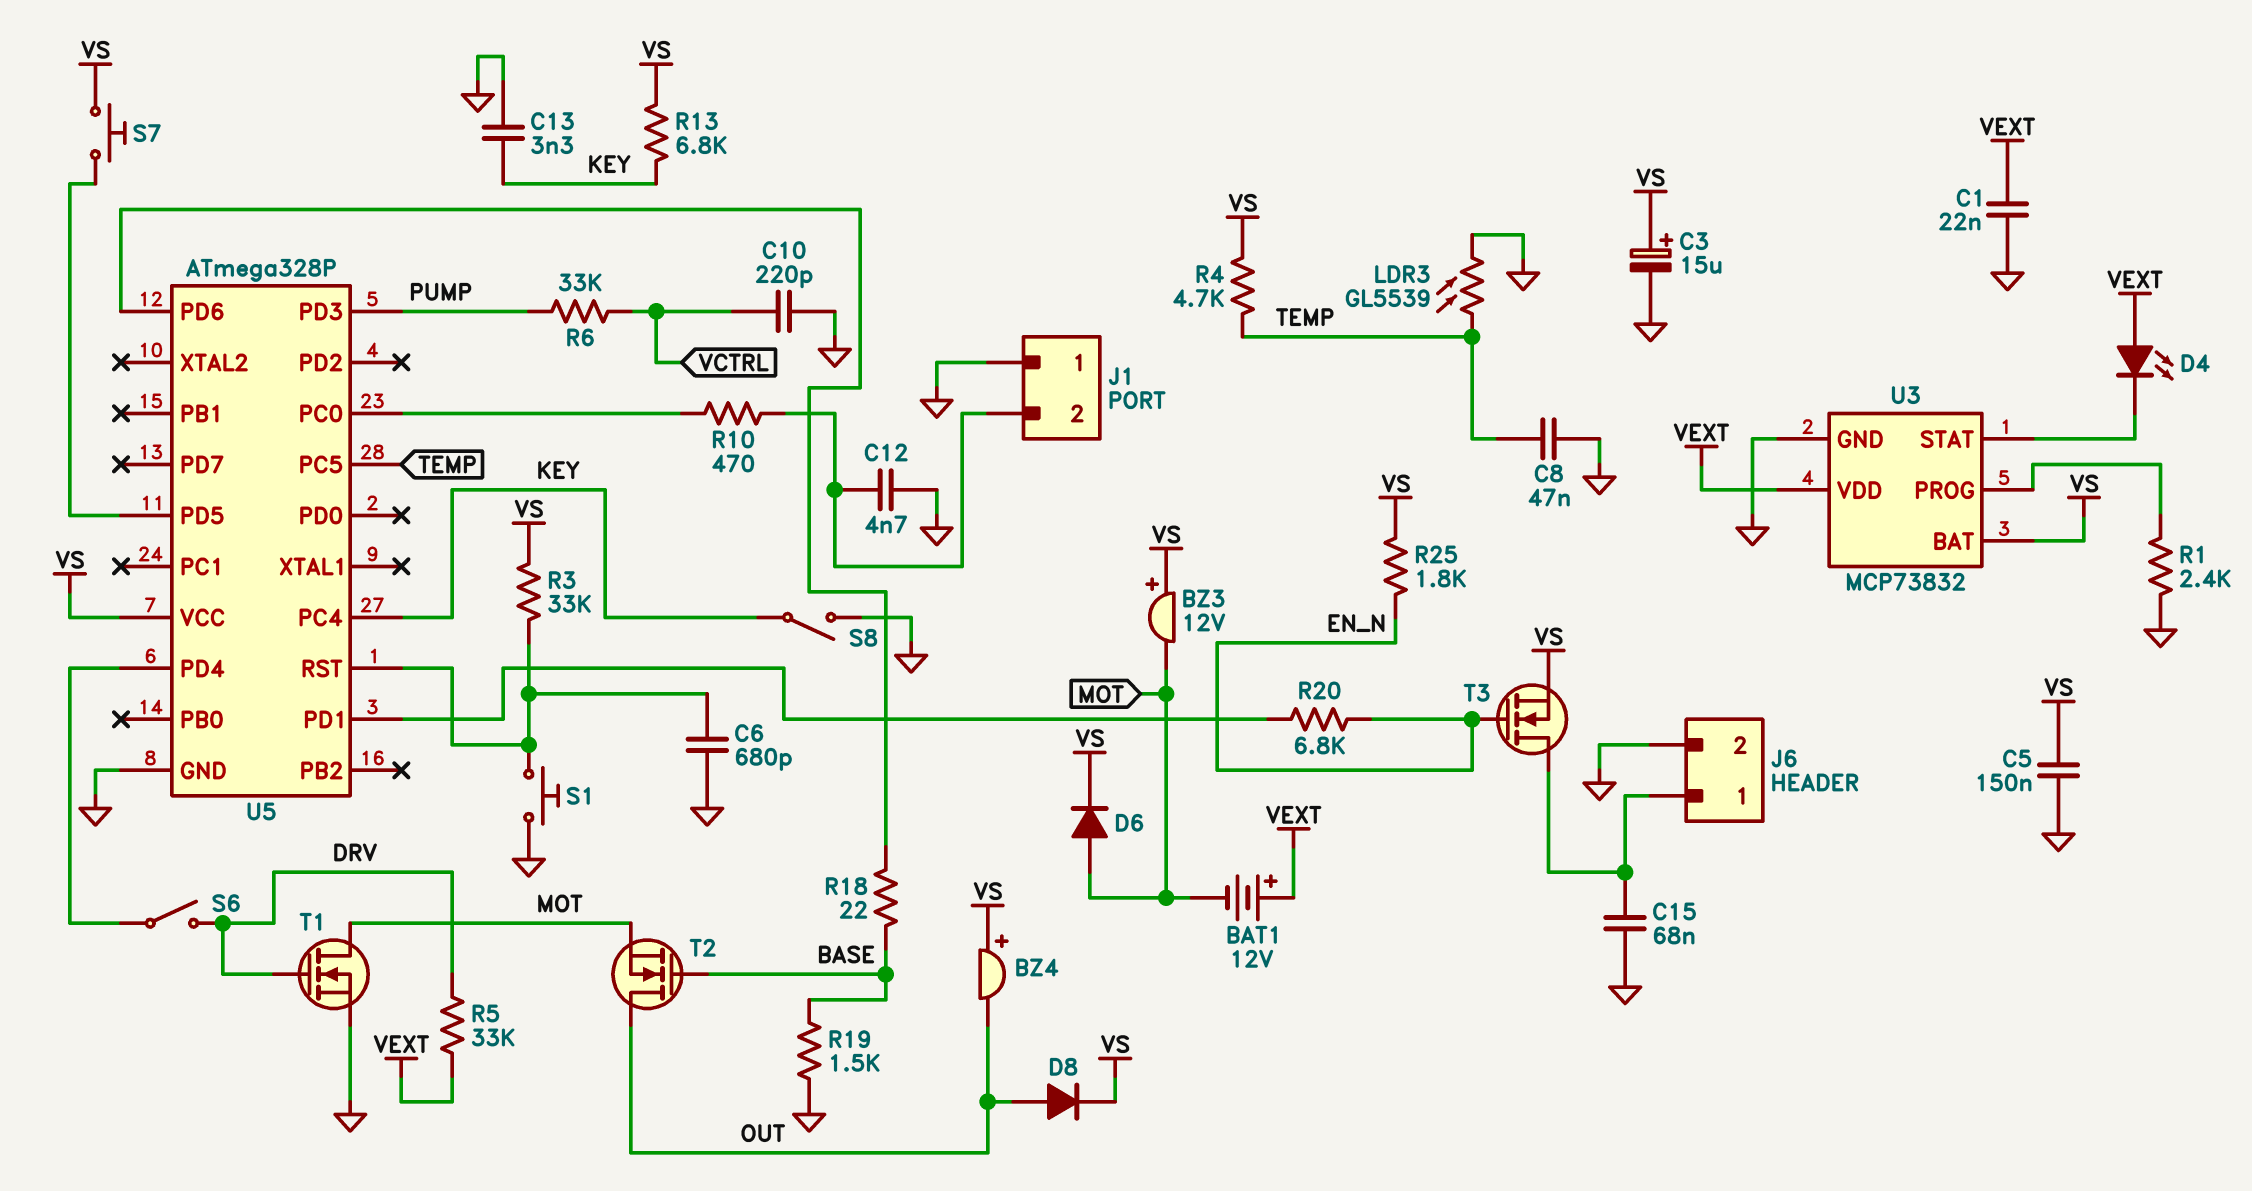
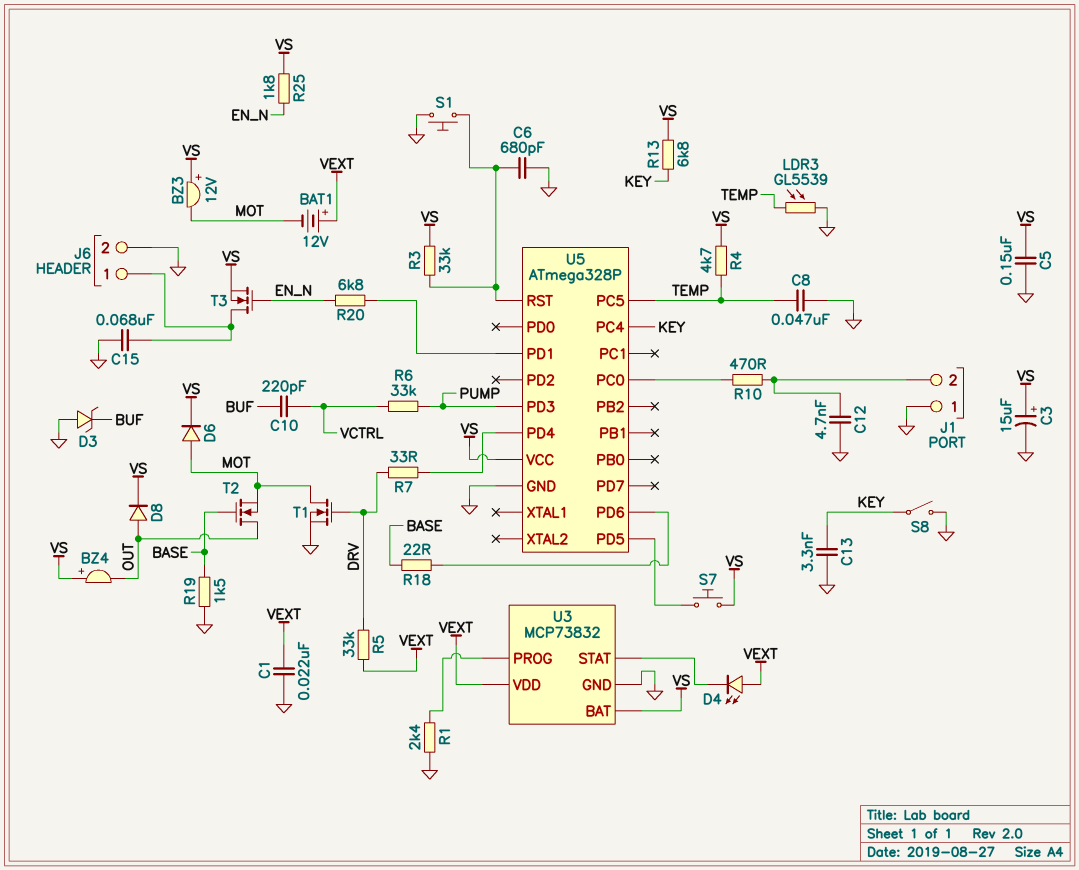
C10: 220pF (GND, VCTRL) -> 220pF (BUF, VCTRL)
D3: none -> zener (A GND, K BUF)
R7: none -> 33 (DRV, U5/PD4)
S6: switch (DRV, U5/PD4) -> none

